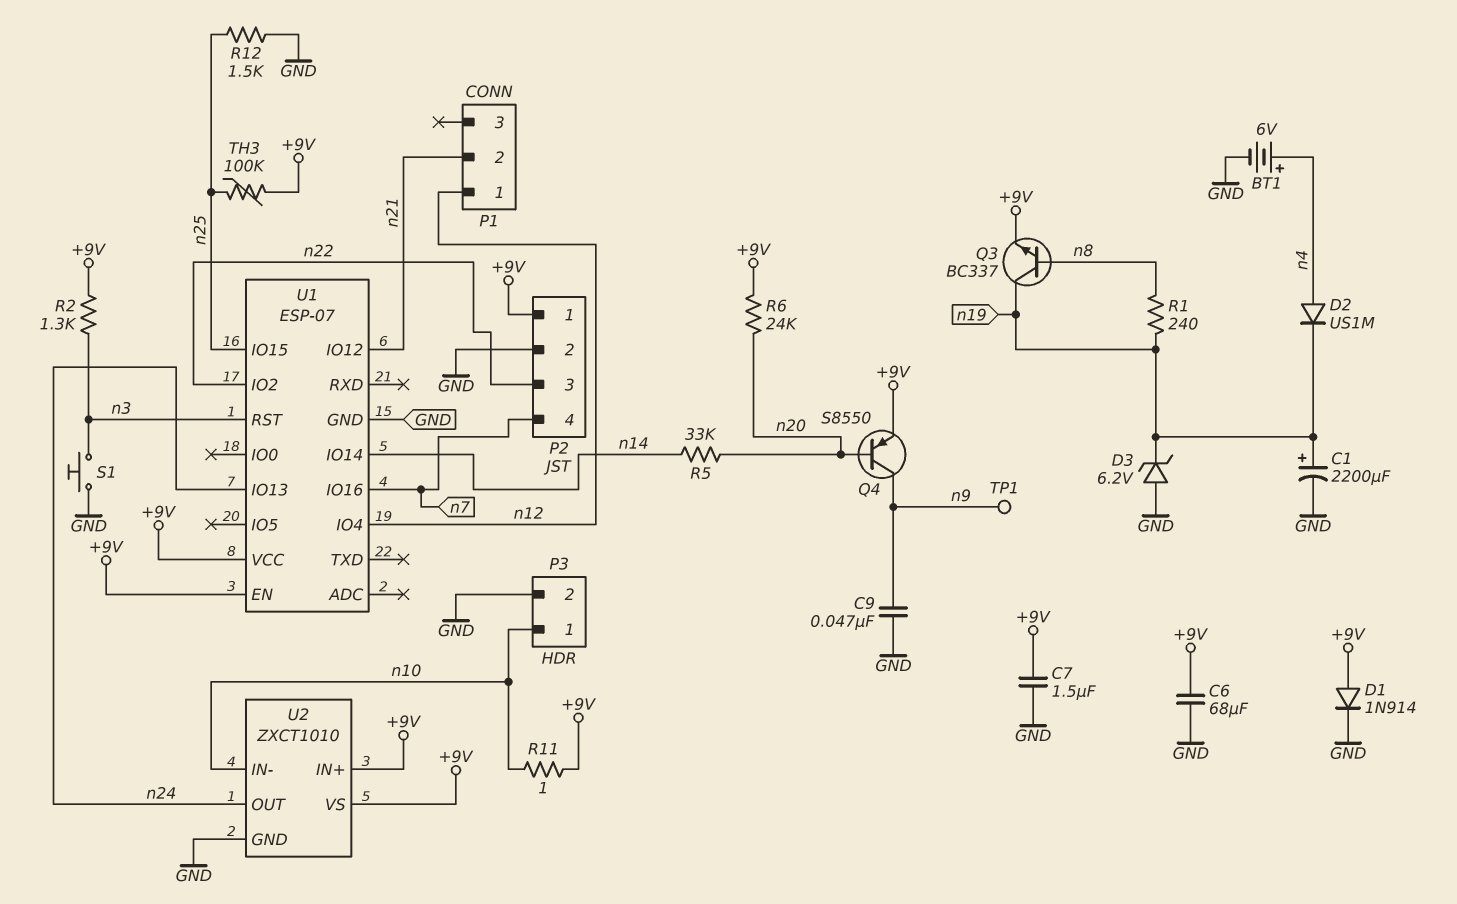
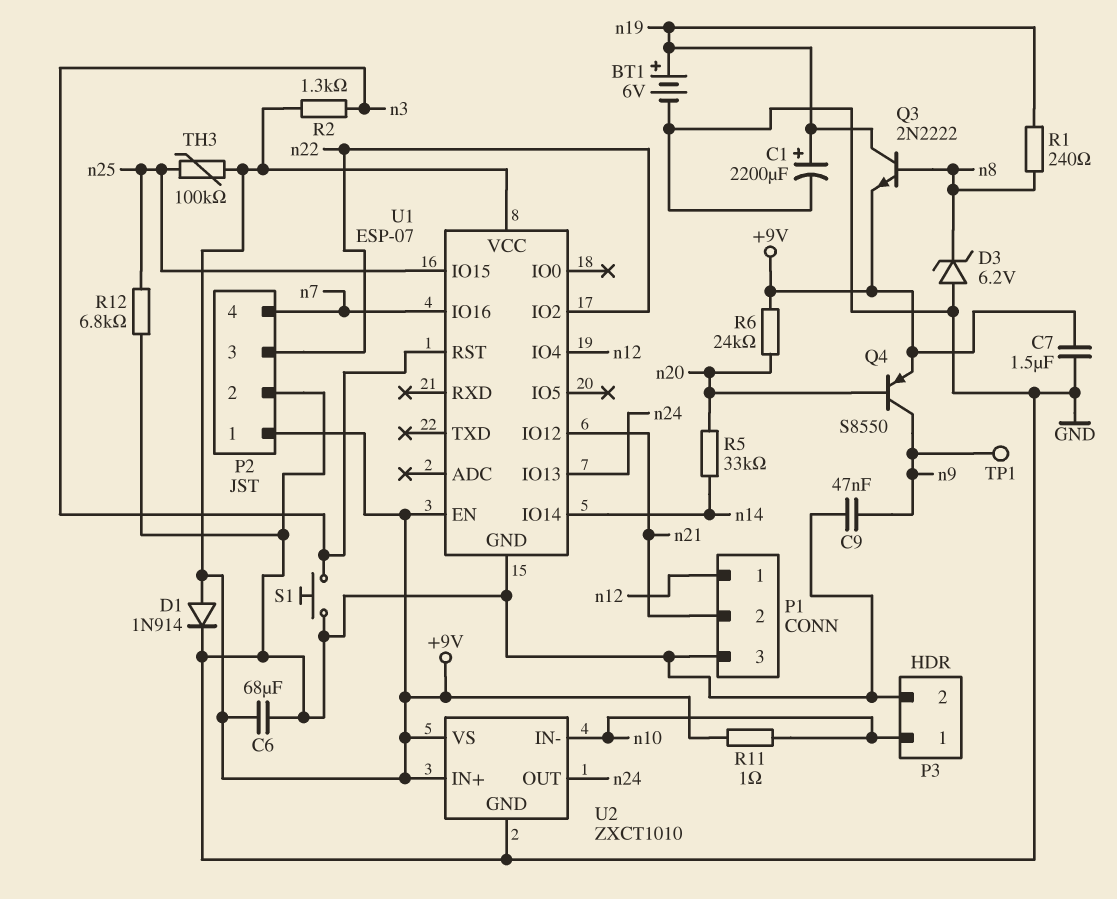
BT1: 6V (plus n4, minus GND) -> 6V (plus n19, minus GND)
D2: diode US1M (A n4, K n19) -> none
D3: zener 6.2V (A GND, K n19) -> zener 6.2V (A GND, K n8)
P1 pin 3: none -> GND
Q3: NPN BC337 (B n8, C n19, E +9V) -> NPN 2N2222 (B n8, C n19, E +9V)
R12: 1.5k (GND, n25) -> 6.8k (GND, n25)

